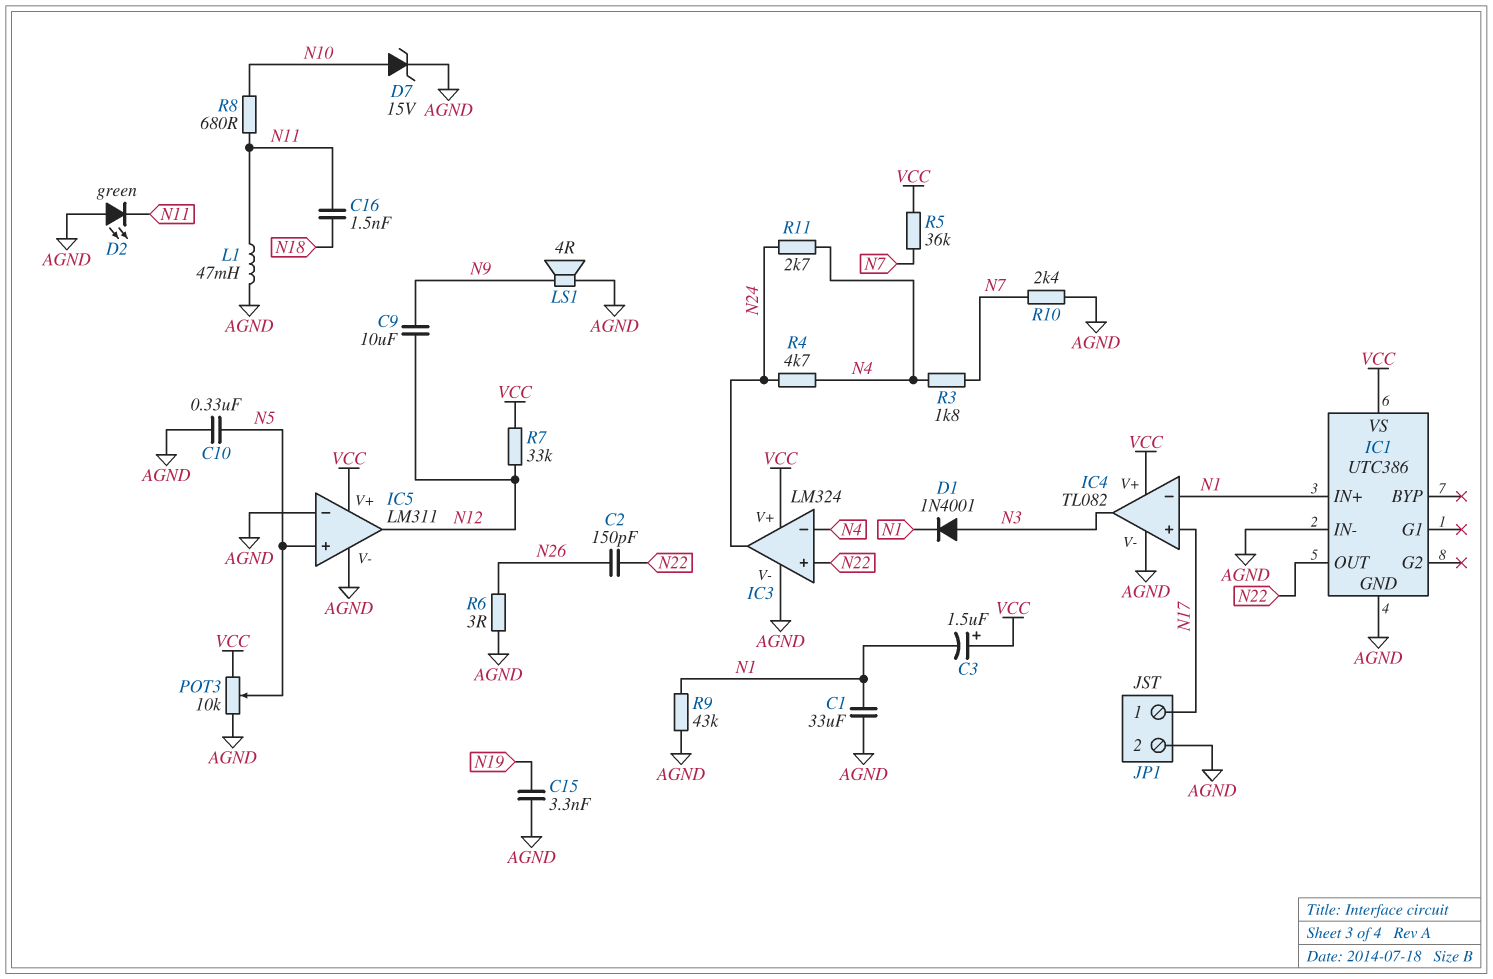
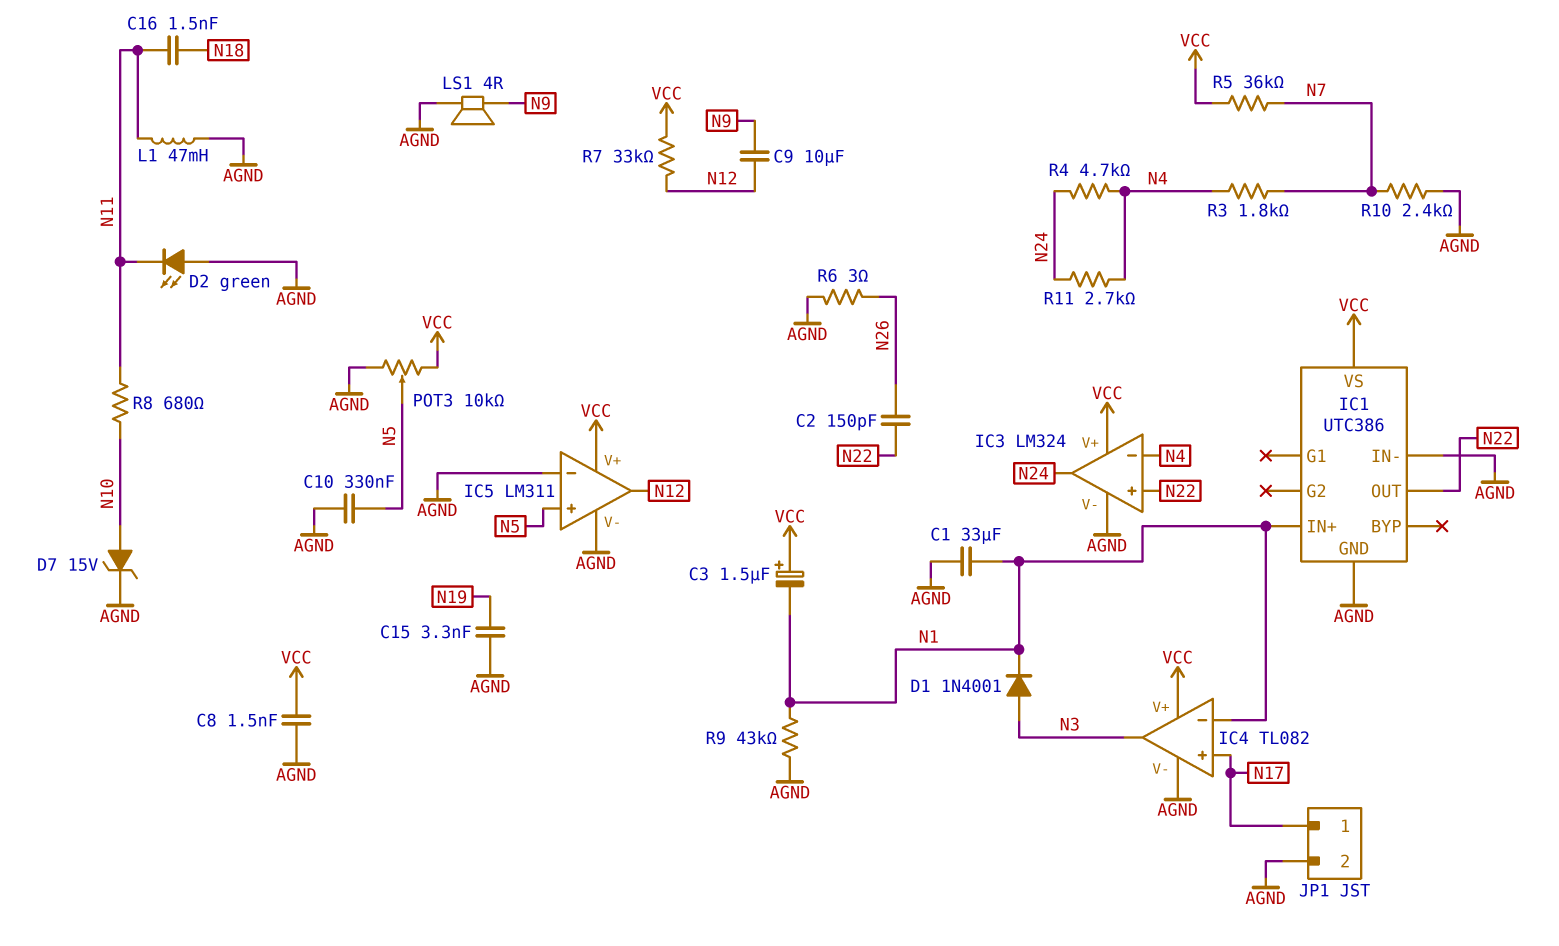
C8: none -> 1.5nF (AGND, VCC)

